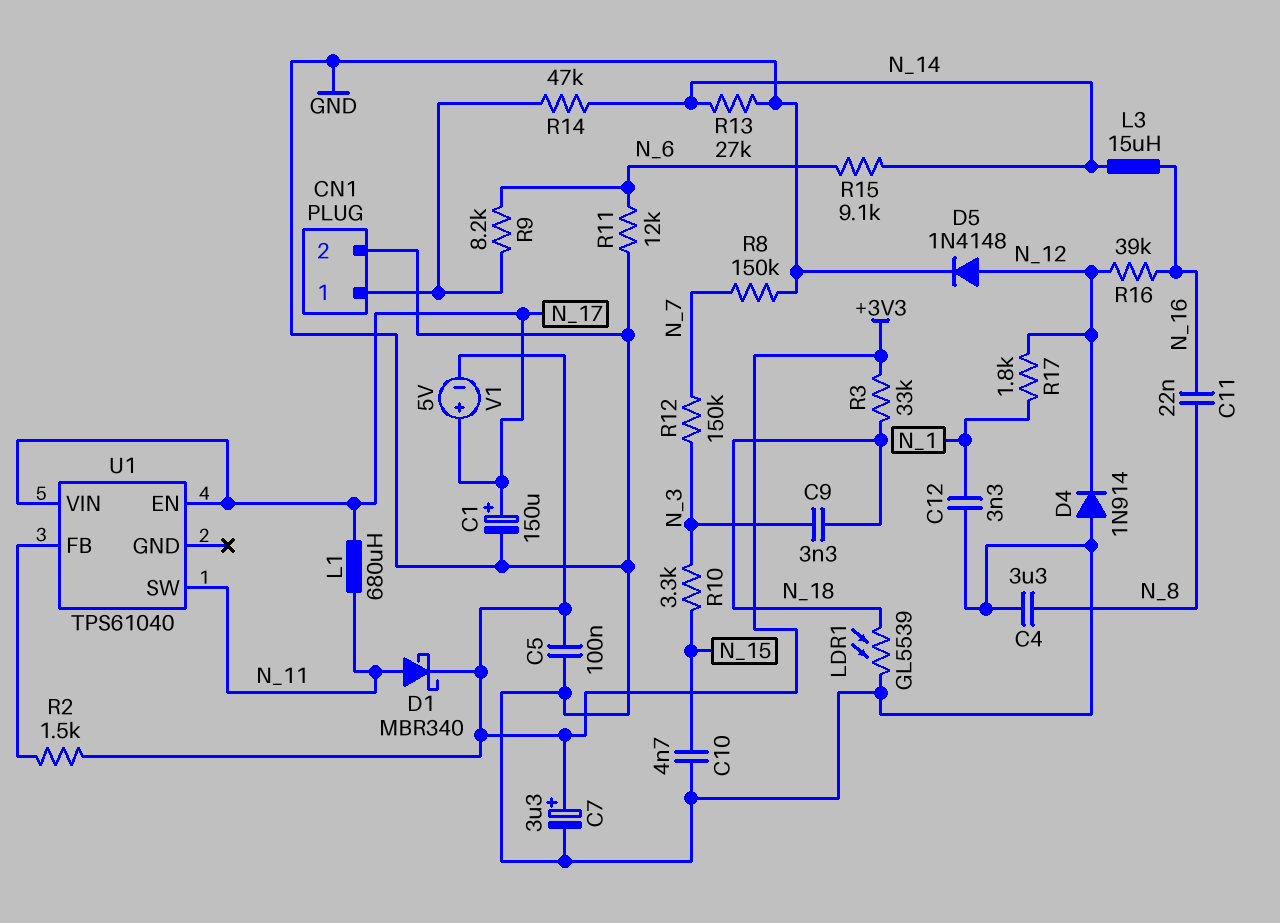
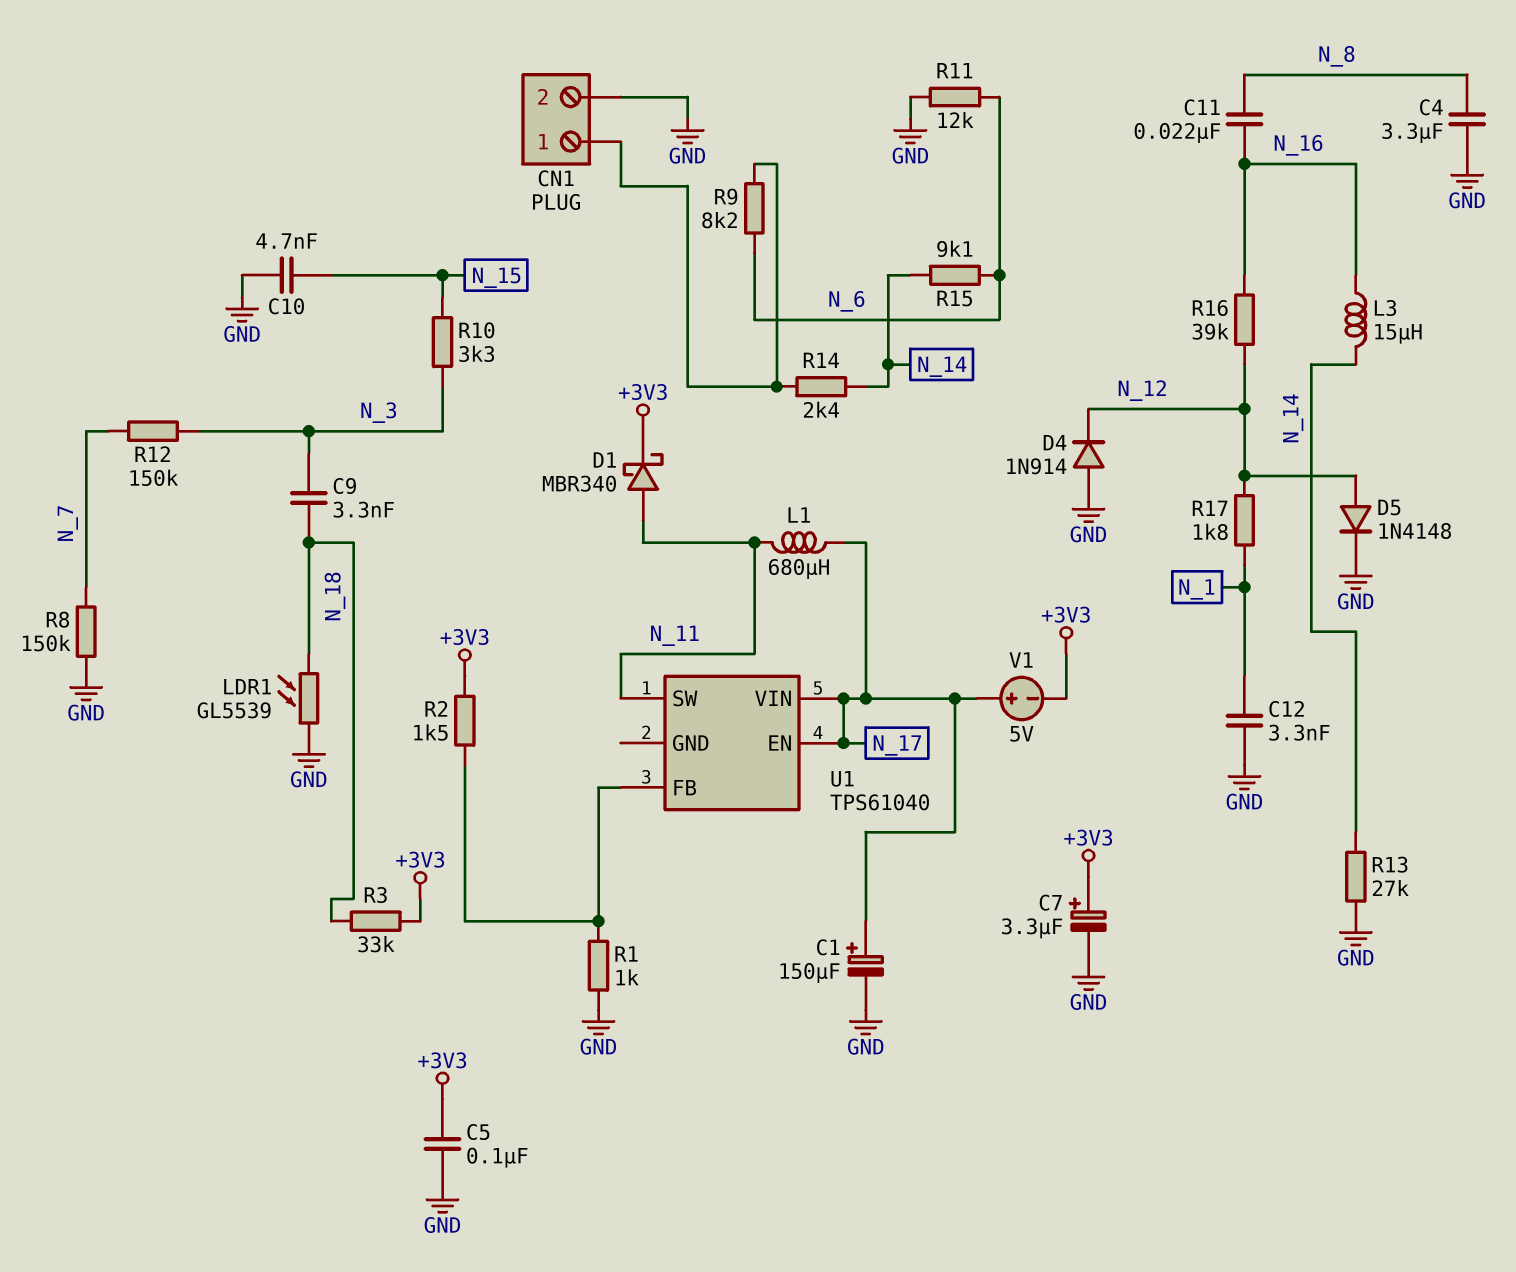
R1: none -> 1k (GND, U1/FB)
R14: 47k (CN1/1, N_14) -> 2.4k (CN1/1, N_14)

